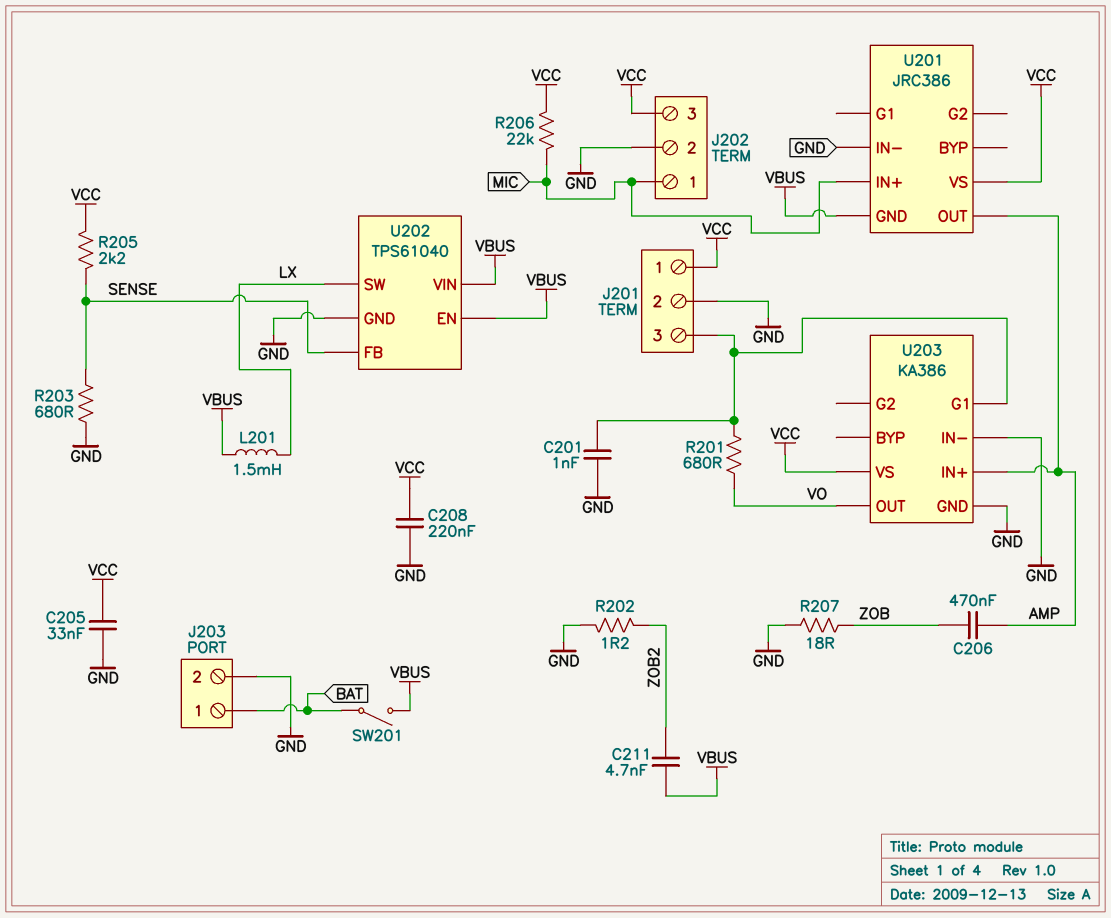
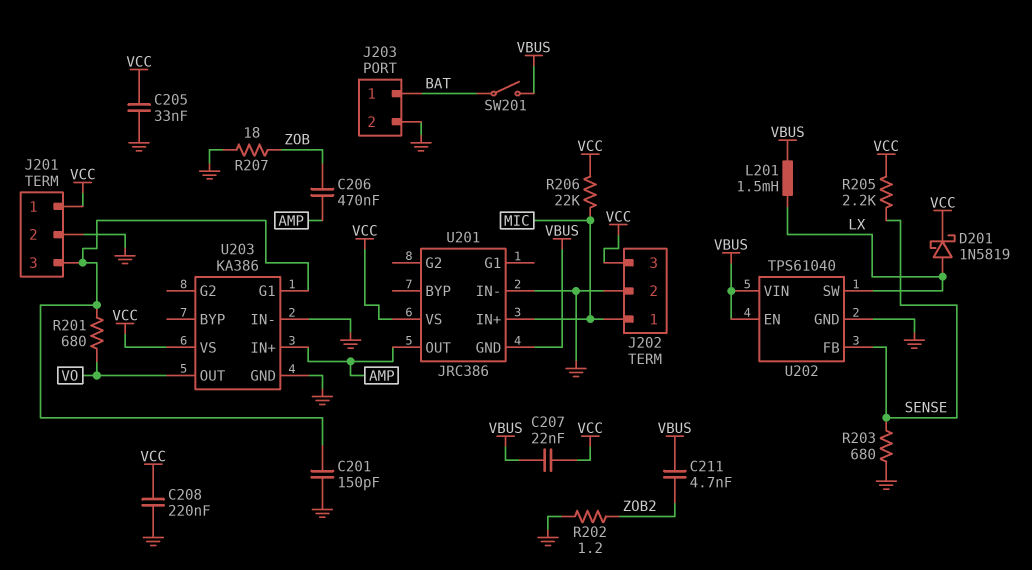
C201: 1nF (GND, J201/3) -> 150pF (GND, J201/3)
C207: none -> 22nF (VBUS, VCC)
D201: none -> schottky 1N5819 (A LX, K VCC)

